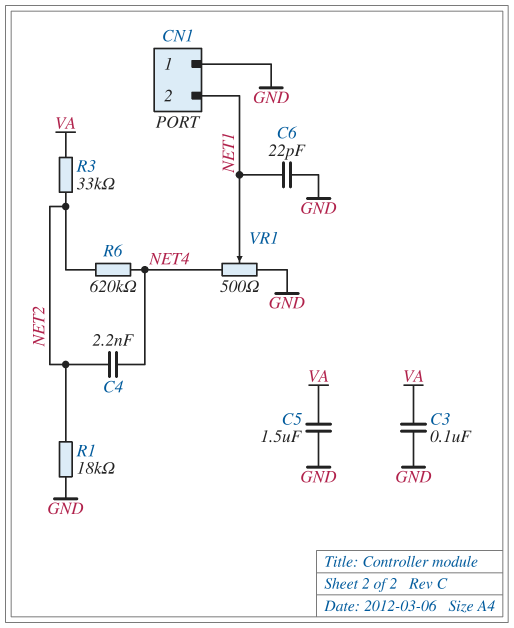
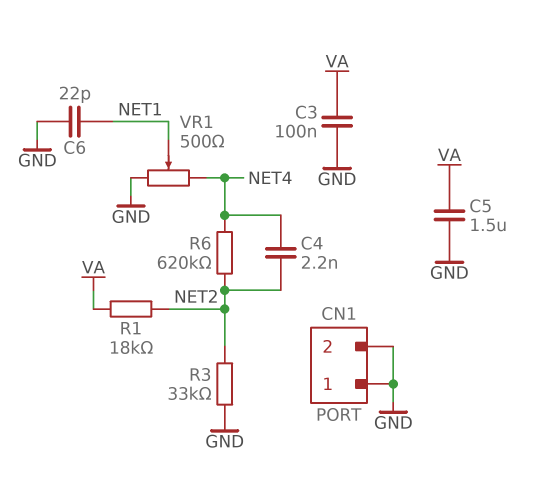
CN1 pin 2: NET1 -> GND
R1: 18k (GND, NET2) -> 18k (NET2, VA)
R3: 33k (NET2, VA) -> 33k (GND, NET2)

